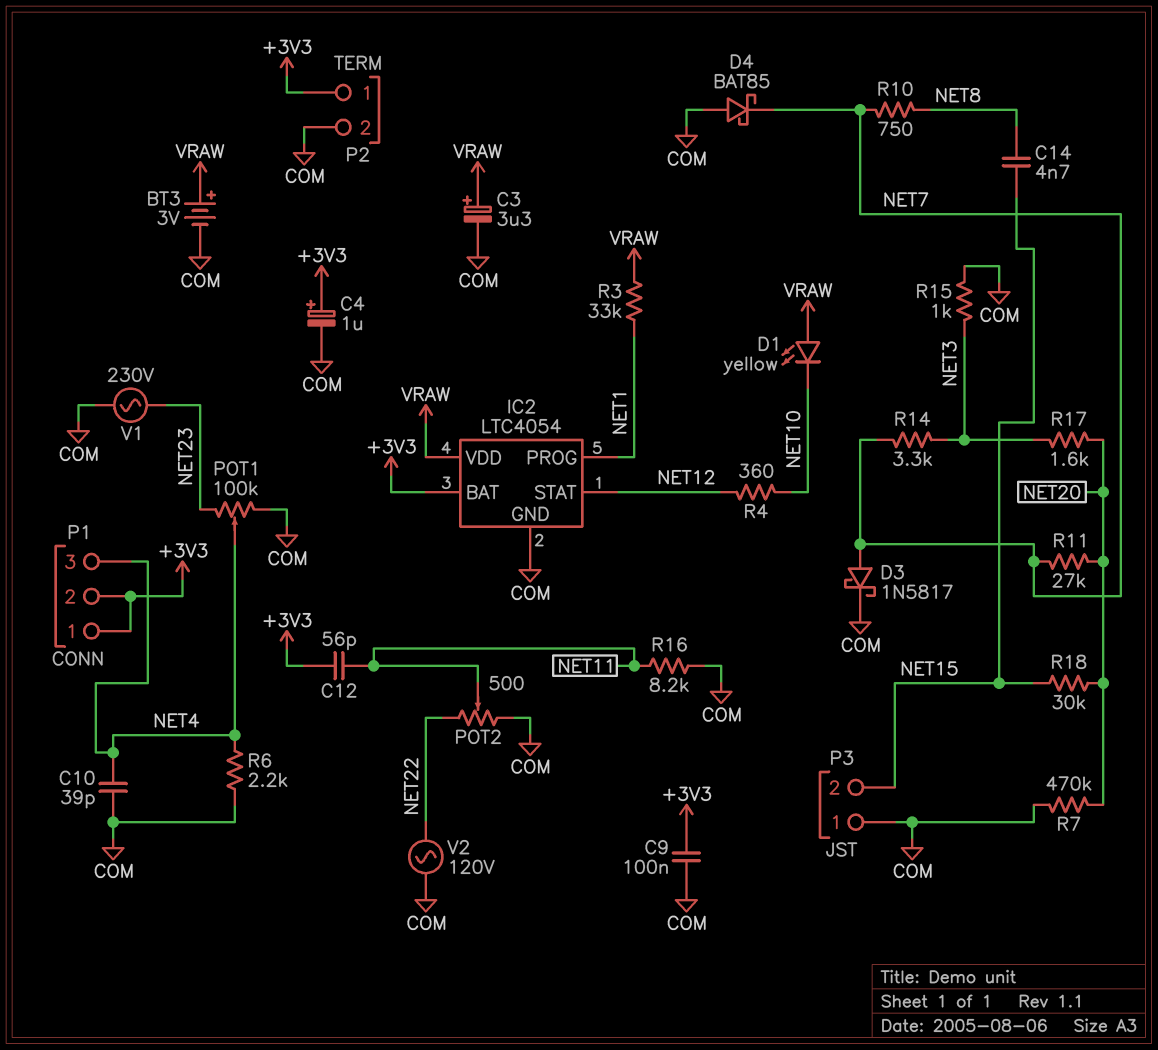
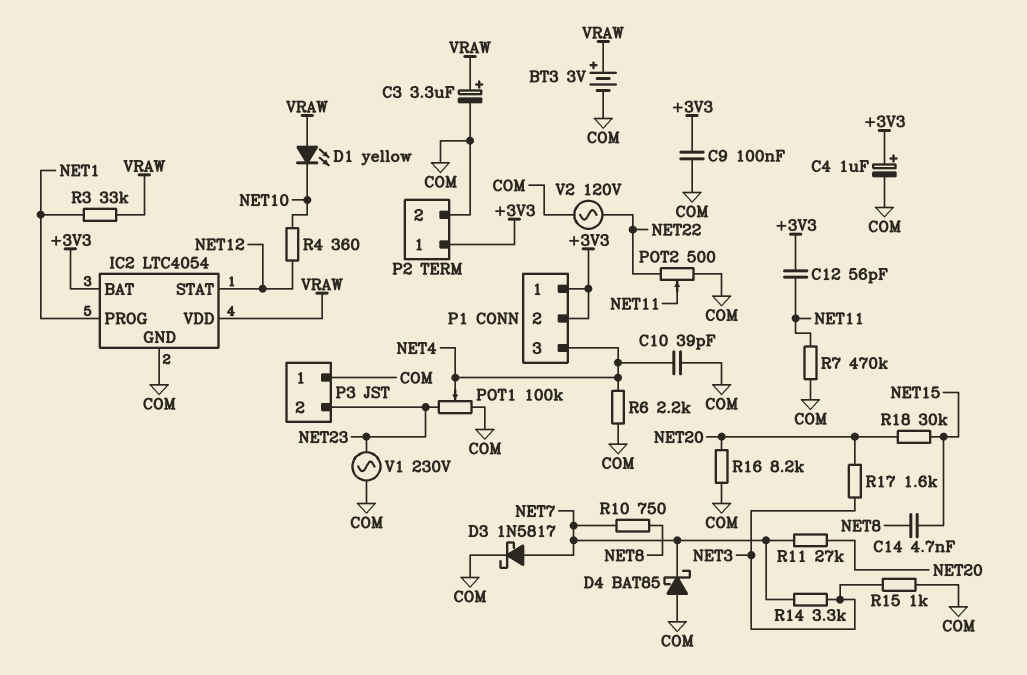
P3 pin 2: NET15 -> NET23
R7: 470k (COM, NET20) -> 470k (COM, NET11)
R16: 8.2k (COM, NET11) -> 8.2k (COM, NET20)

